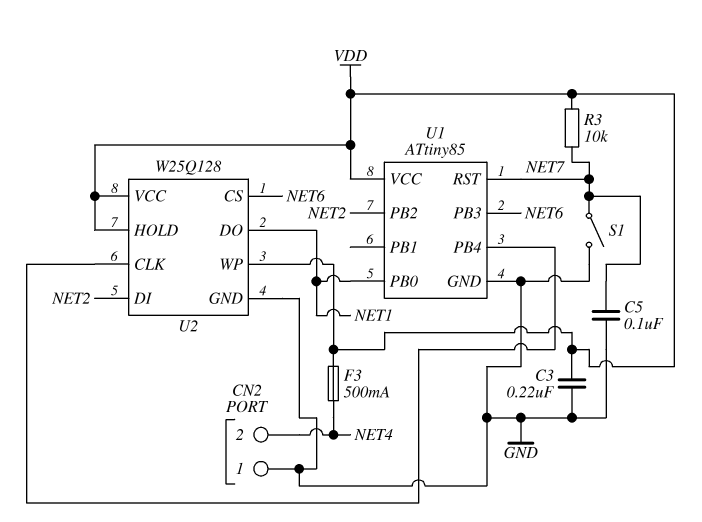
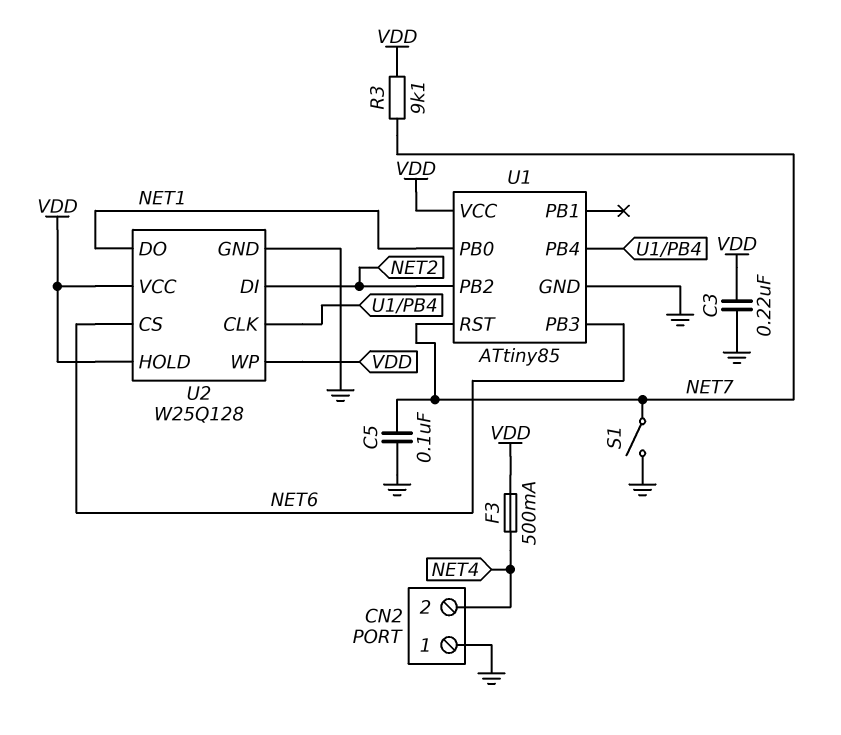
R3: 10k (NET7, VDD) -> 9.1k (NET7, VDD)

